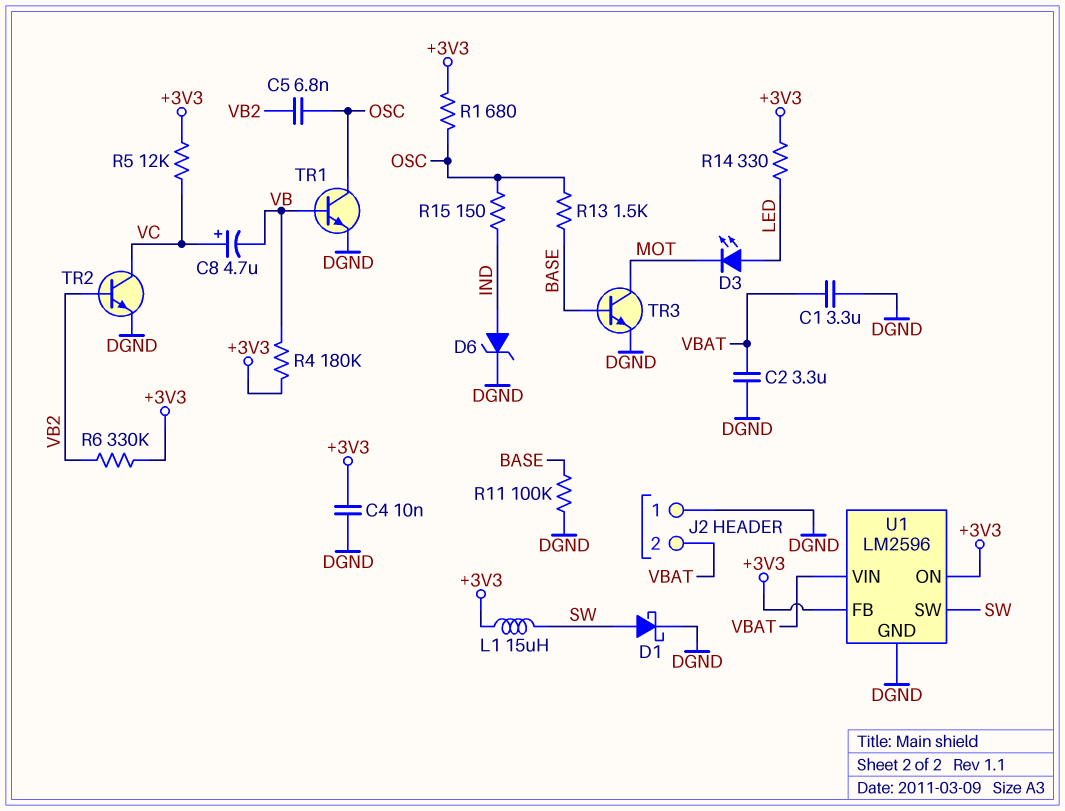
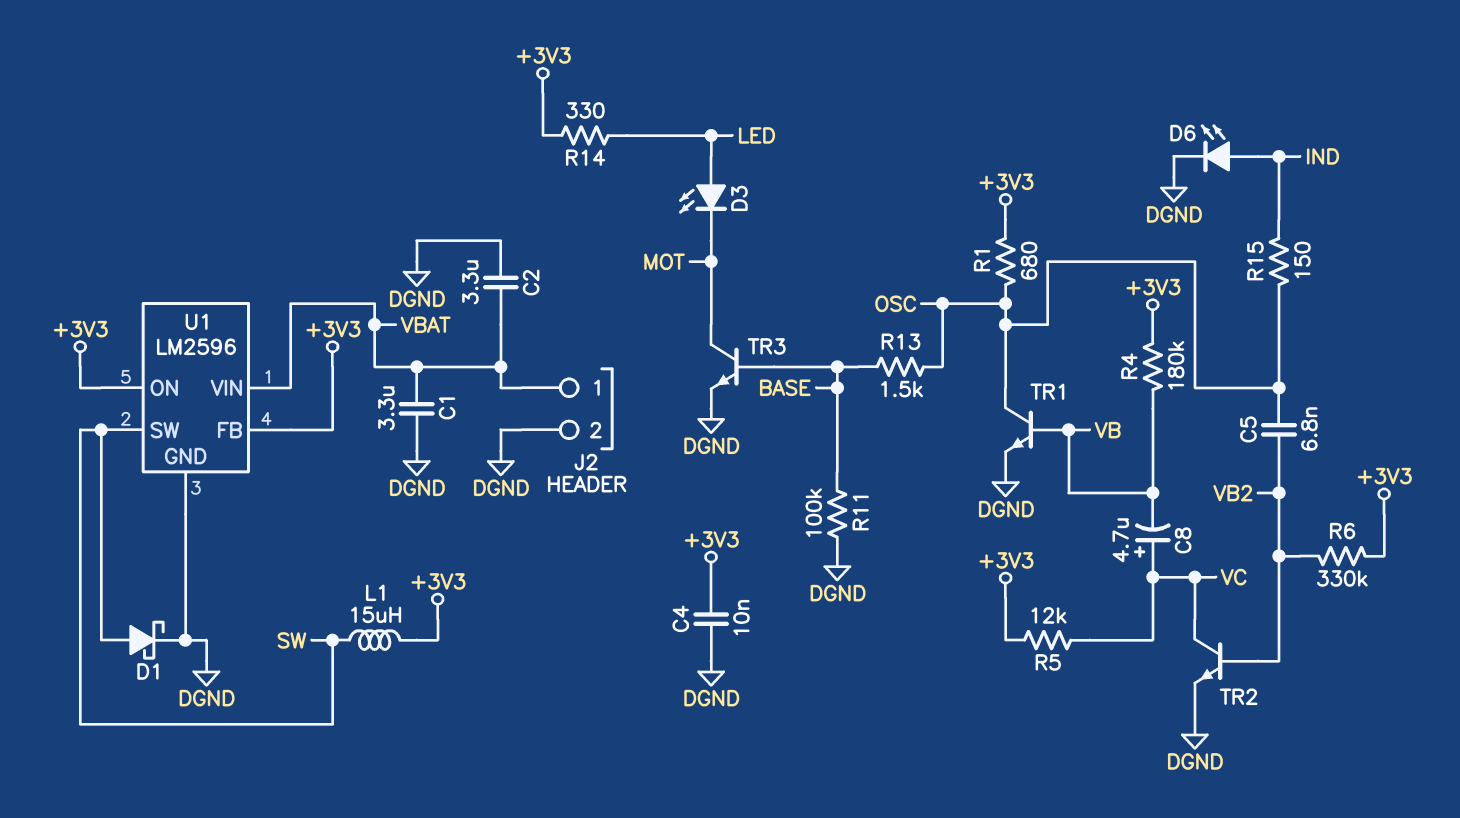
D6: zener (A IND, K DGND) -> LED (A IND, K DGND)
J2 pin 1: DGND -> VBAT
J2 pin 2: VBAT -> DGND

